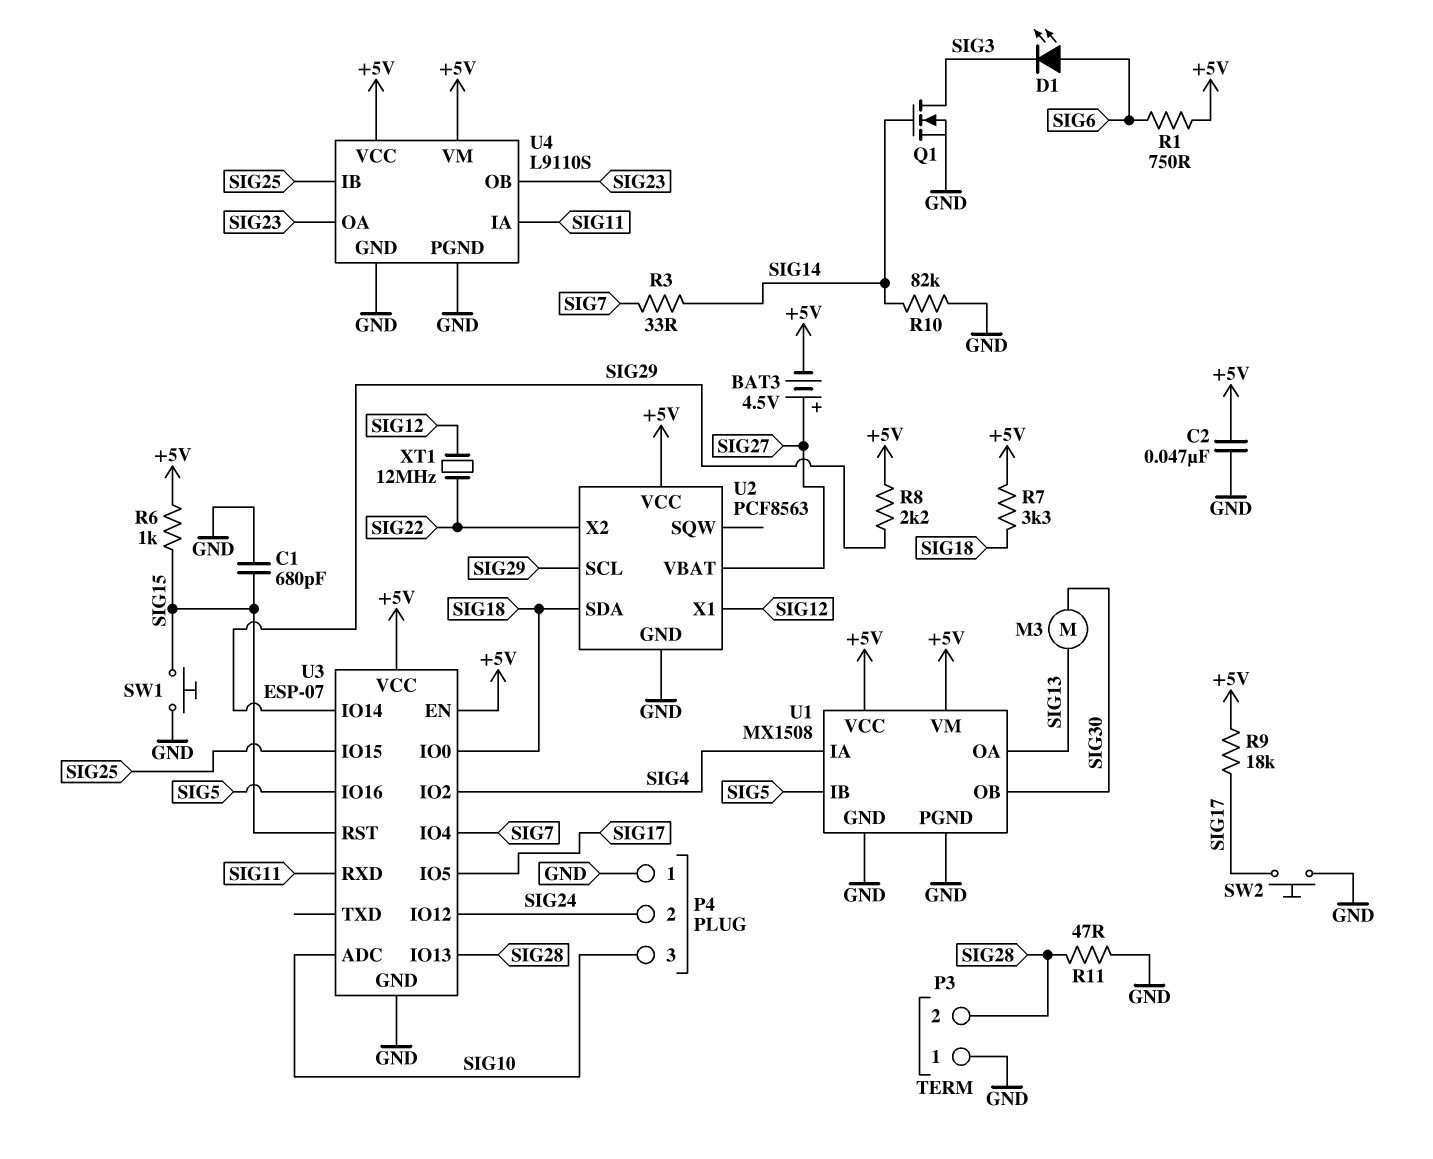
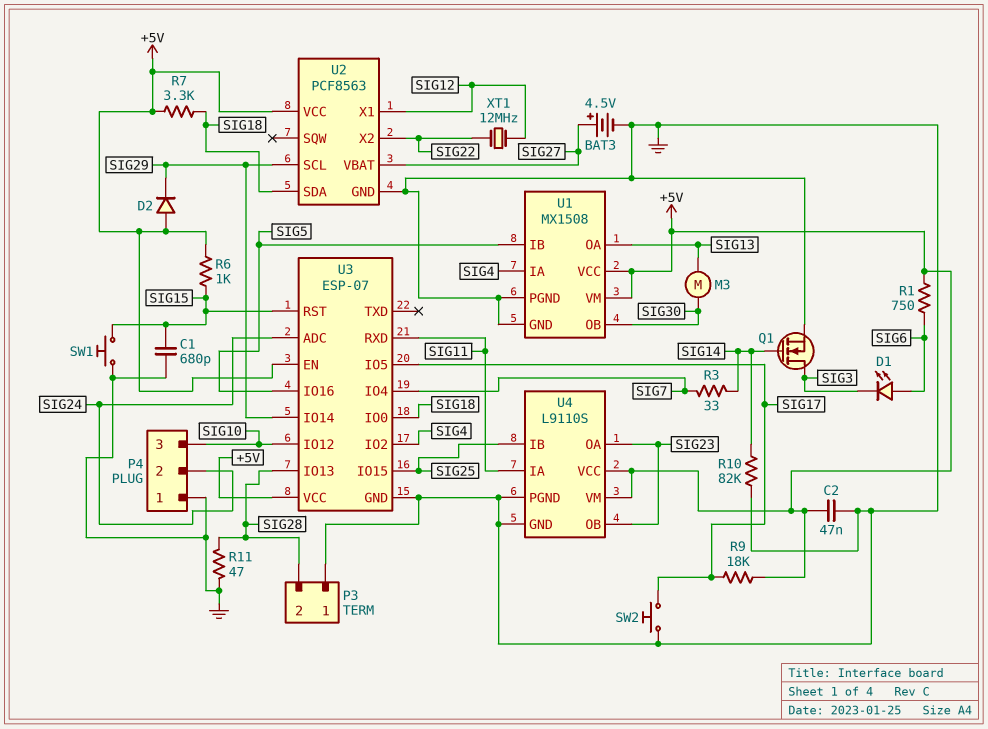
BAT3: 4.5V (plus SIG27, minus +5V) -> 4.5V (plus SIG27, minus GND)
D2: none -> diode (A +5V, K SIG29)
R8: 2.2k (+5V, SIG29) -> none
U3 pin ADC: SIG10 -> SIG24
U3 pin IO12: SIG24 -> SIG10

